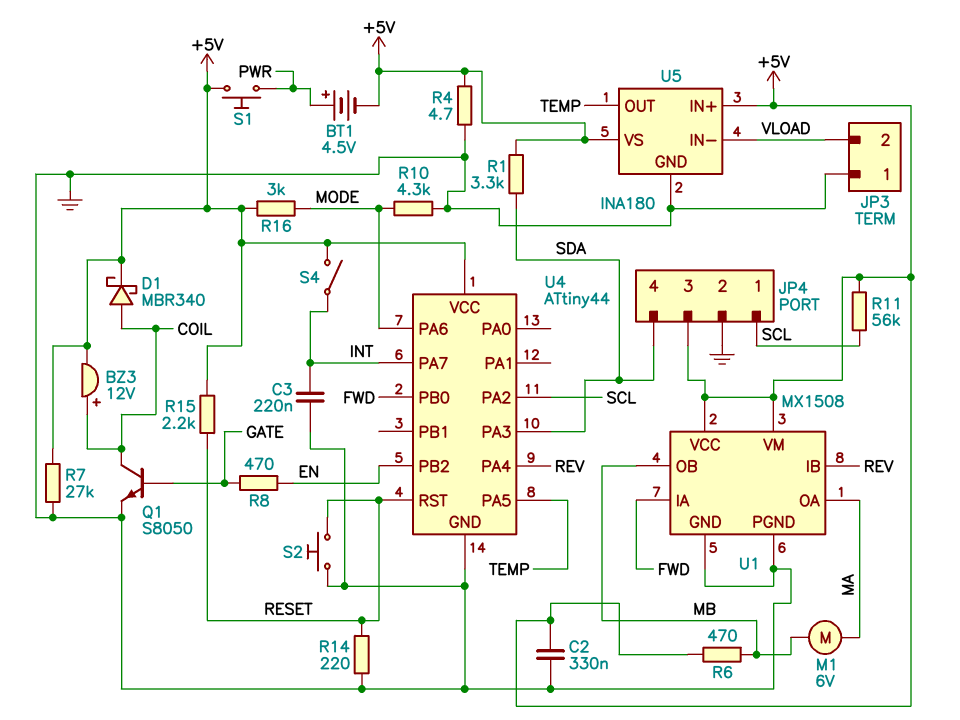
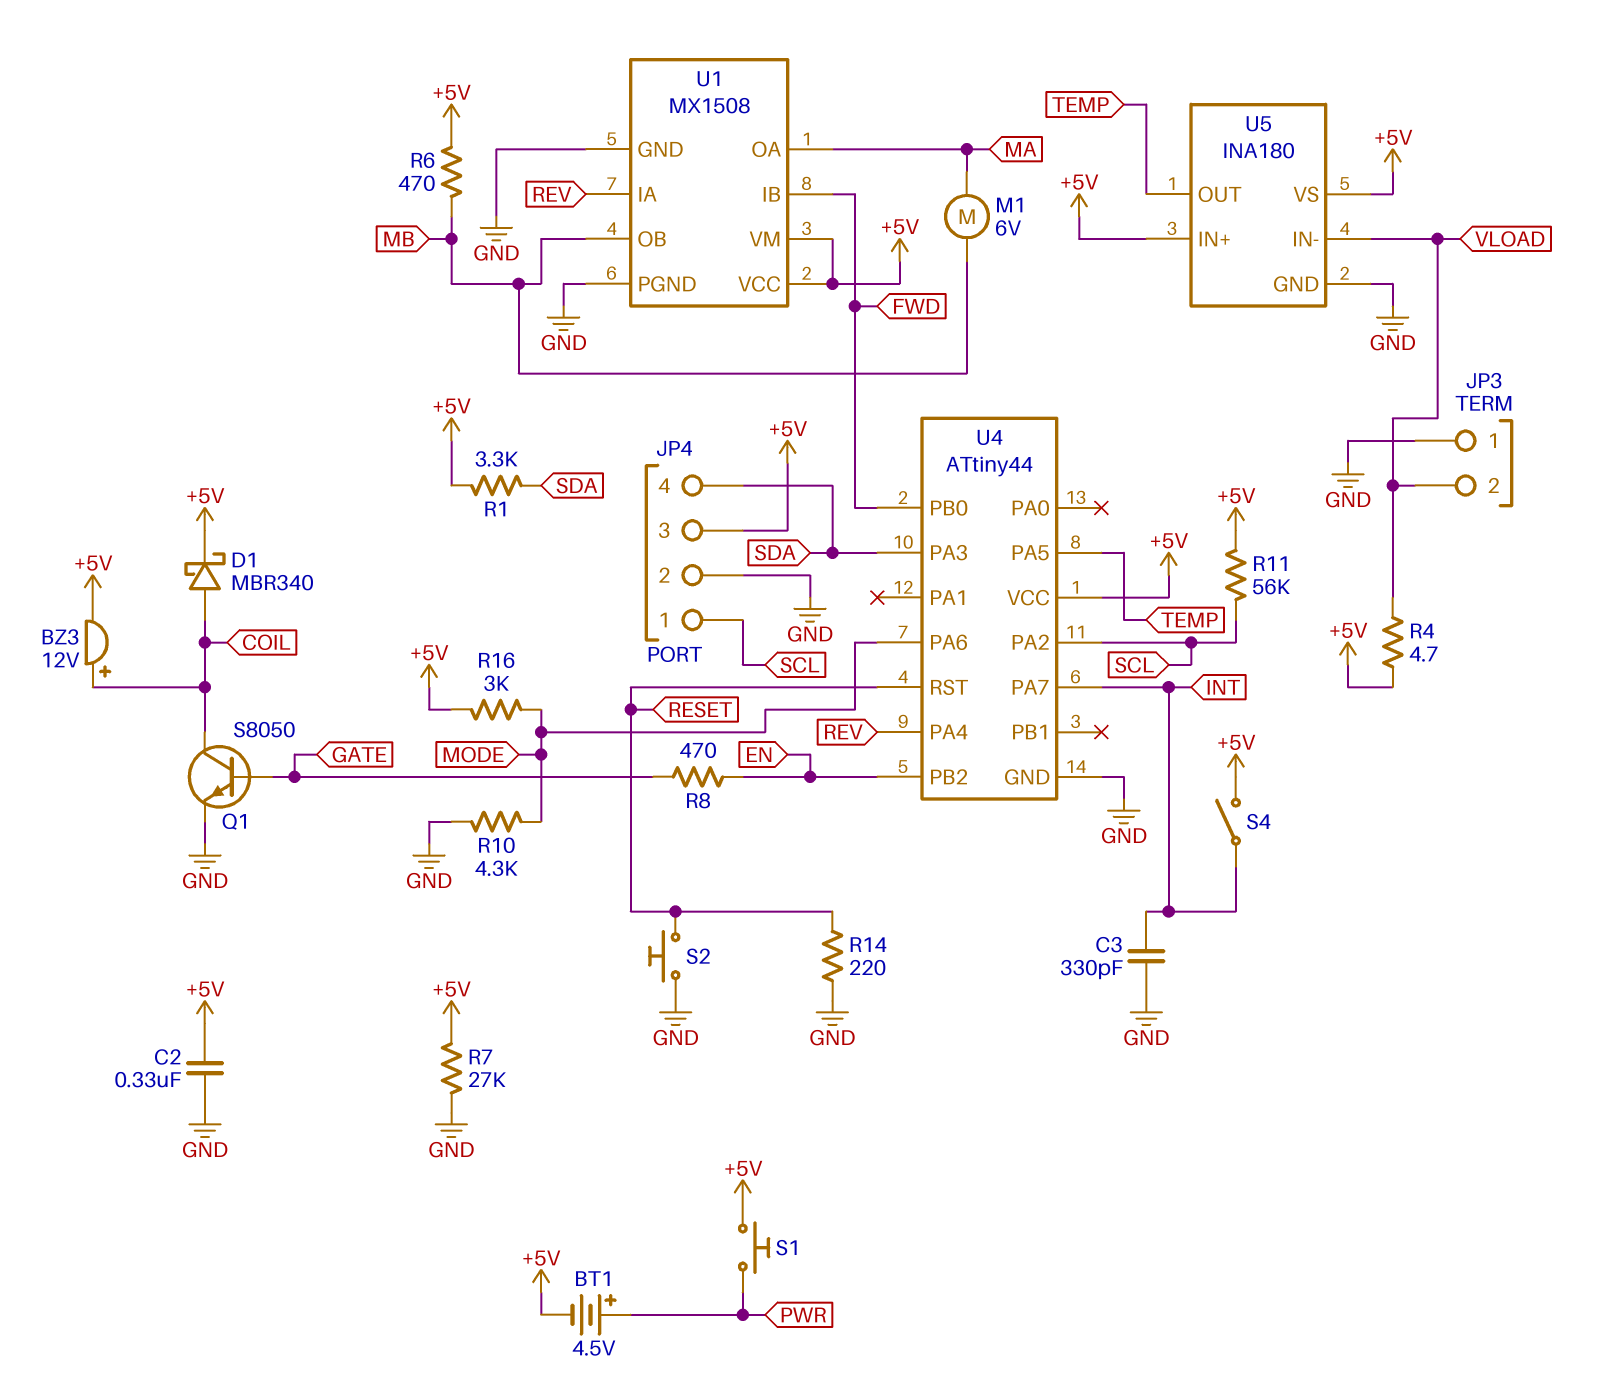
C3: 220nF (GND, INT) -> 330pF (GND, INT)
R4: 4.7 (+5V, GND) -> 4.7 (+5V, VLOAD)
R15: 2.2k (+5V, RESET) -> none
U1 pin IA: FWD -> REV
U1 pin IB: REV -> FWD

